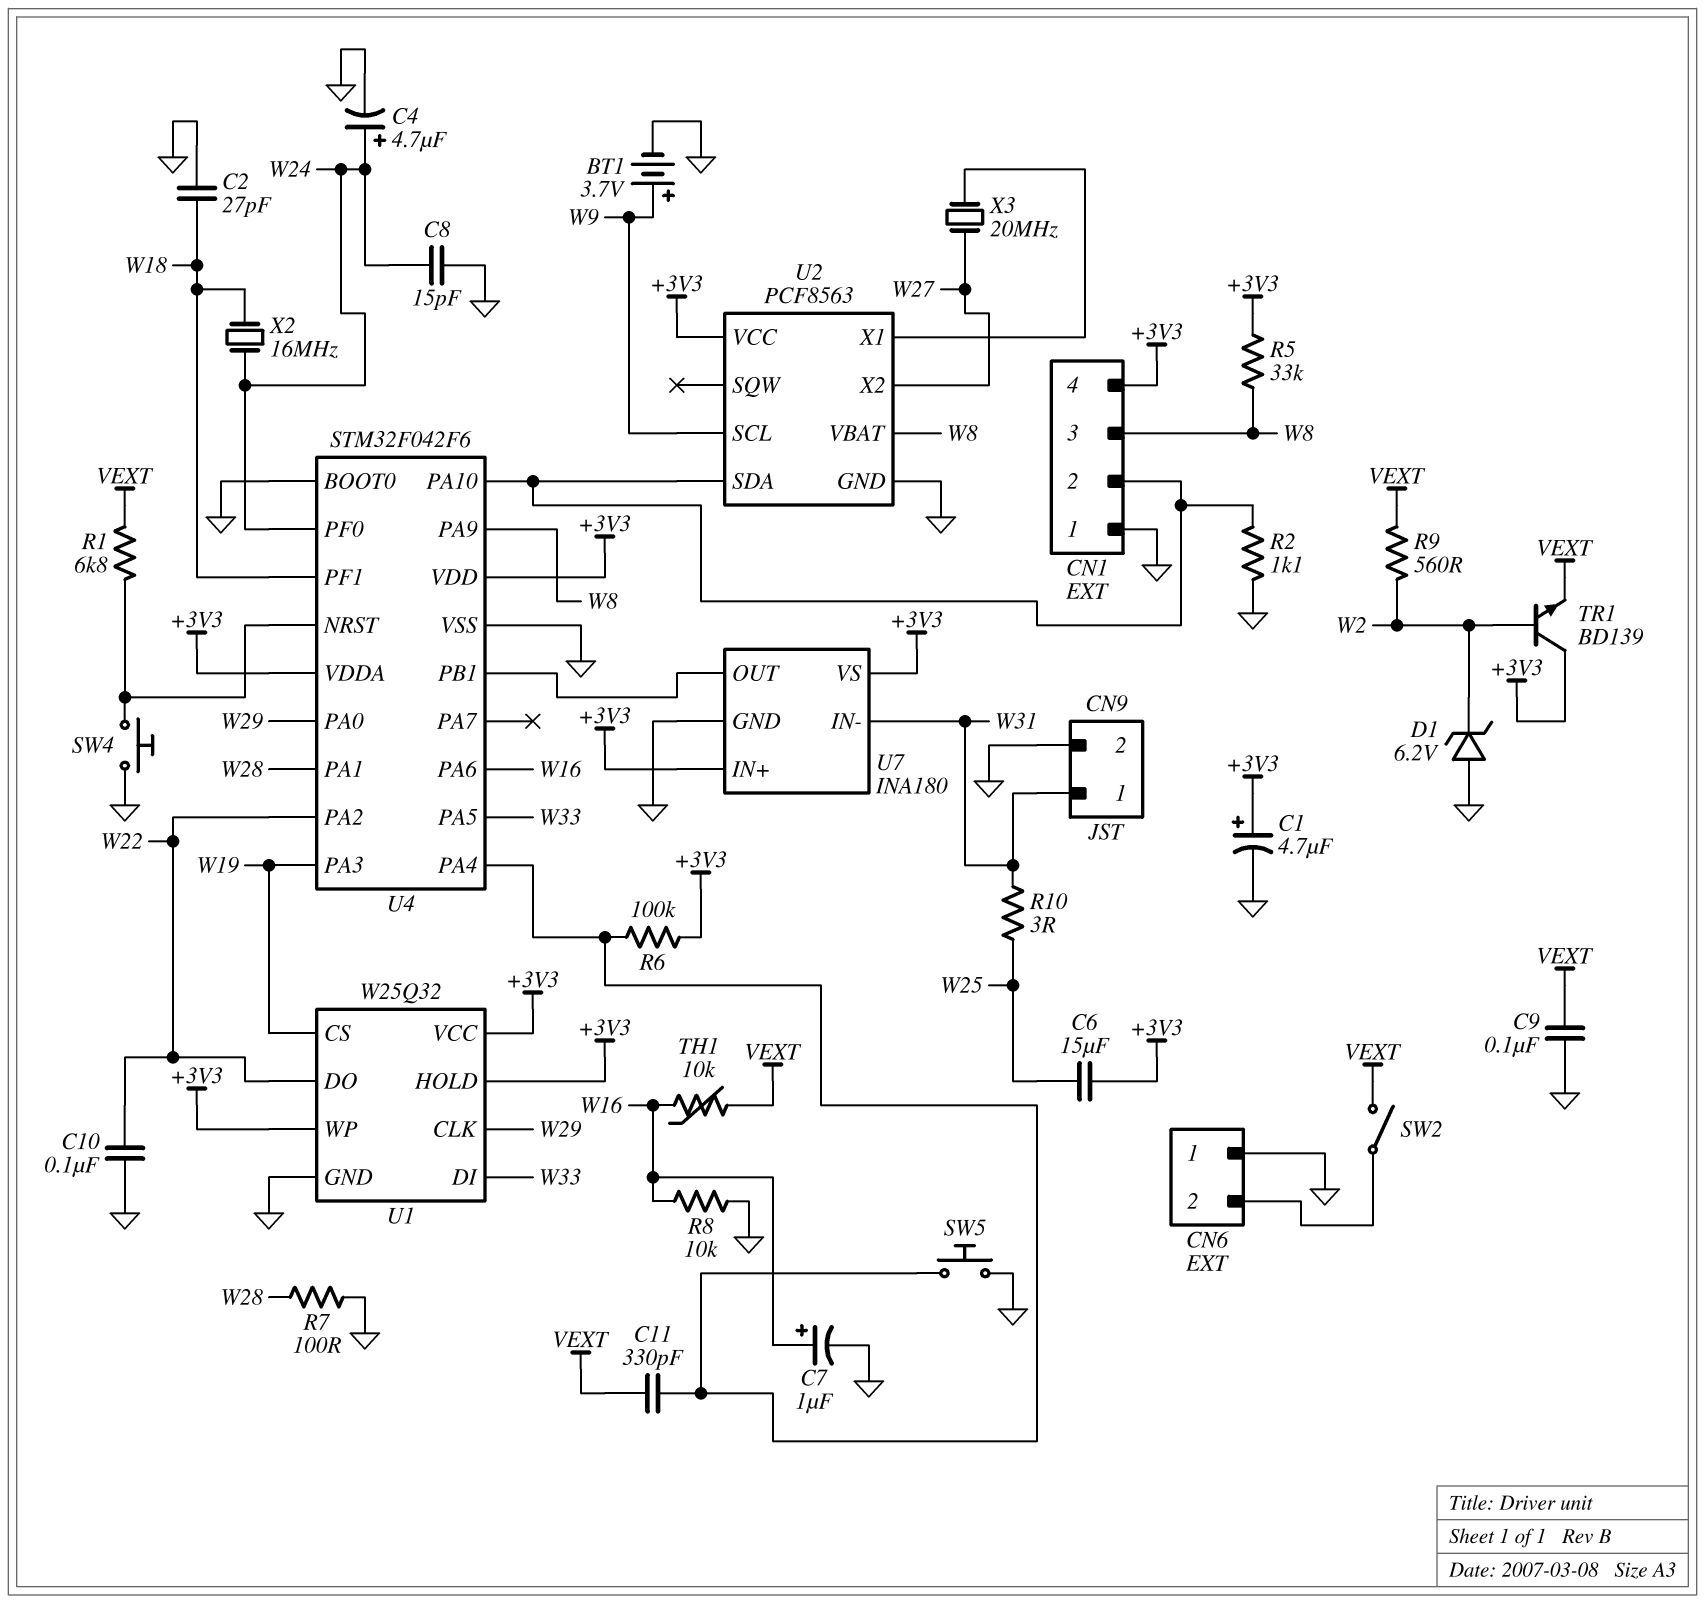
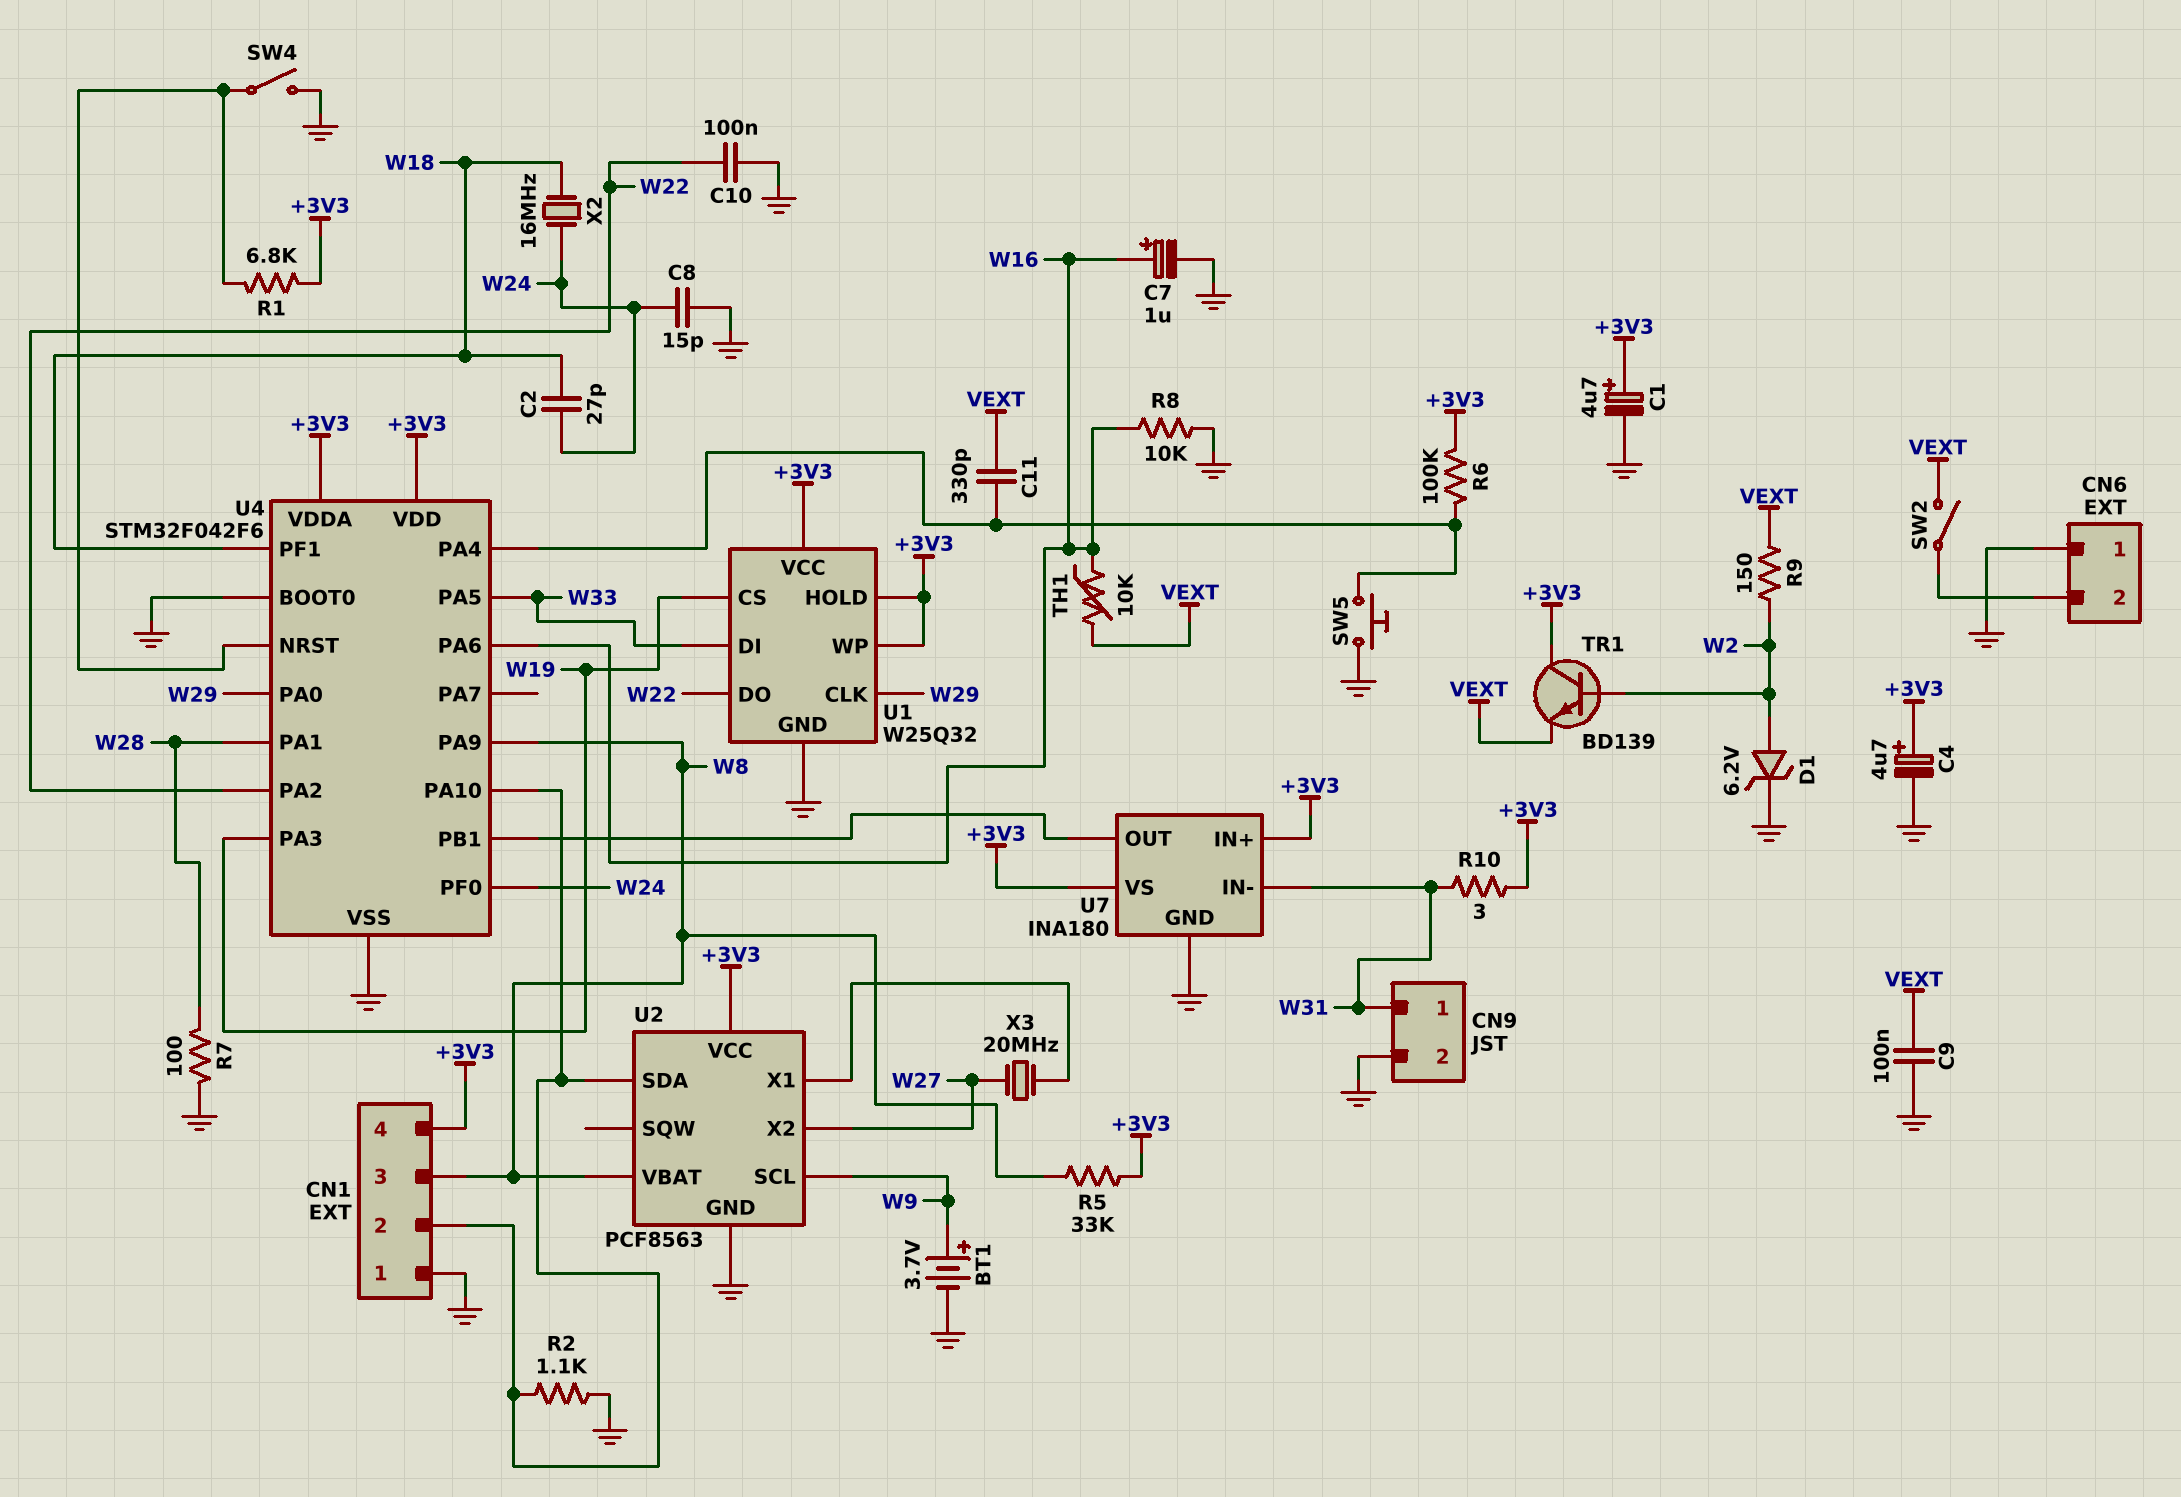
C2: 27pF (GND, W18) -> 27pF (W18, W24)
C4: 4.7uF (plus W24, minus GND) -> 4.7uF (plus +3V3, minus GND)
C6: 15uF (+3V3, W25) -> none
D1: zener 6.2V (A GND, K W2) -> zener 6.2V (A W2, K GND)
R1: 6.8k (U4/NRST, VEXT) -> 6.8k (+3V3, U4/NRST)
R9: 560 (VEXT, W2) -> 150 (VEXT, W2)
R10: 3 (W25, W31) -> 3 (+3V3, W31)
SW4: button (GND, U4/NRST) -> switch (GND, U4/NRST)

